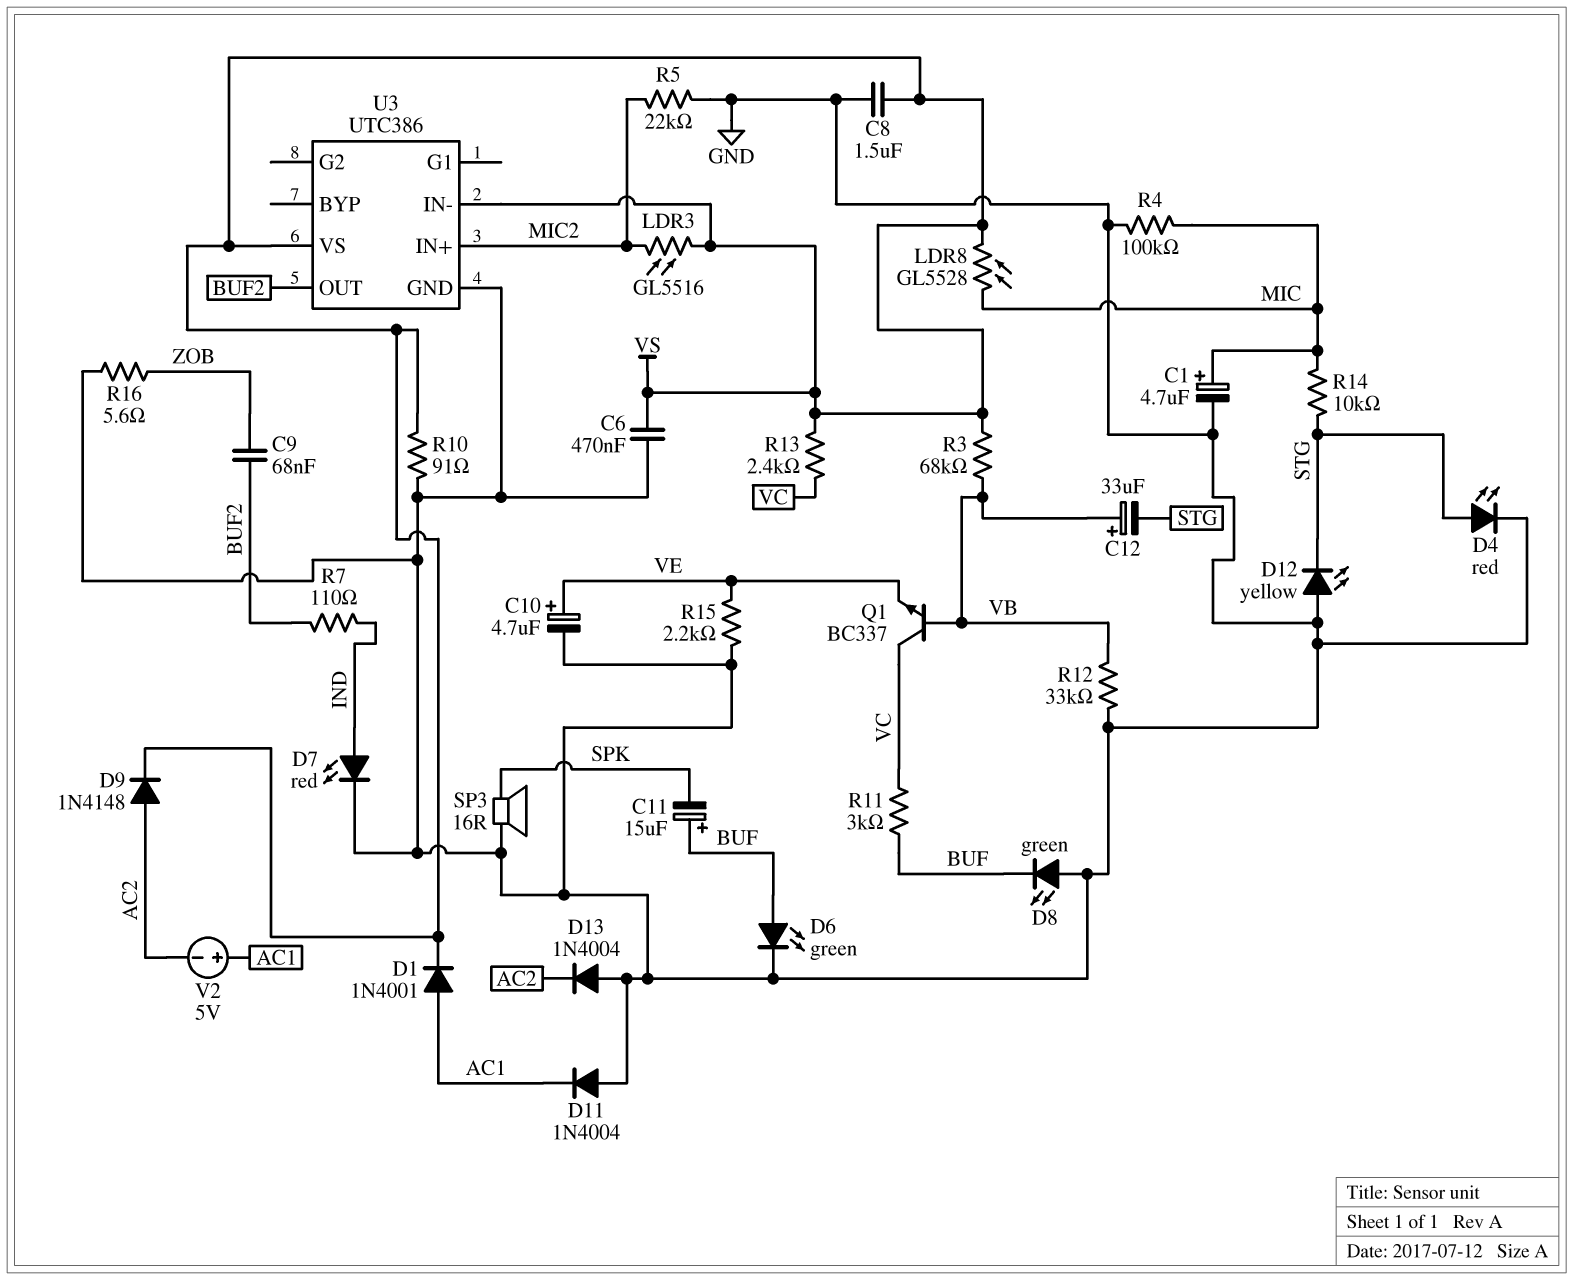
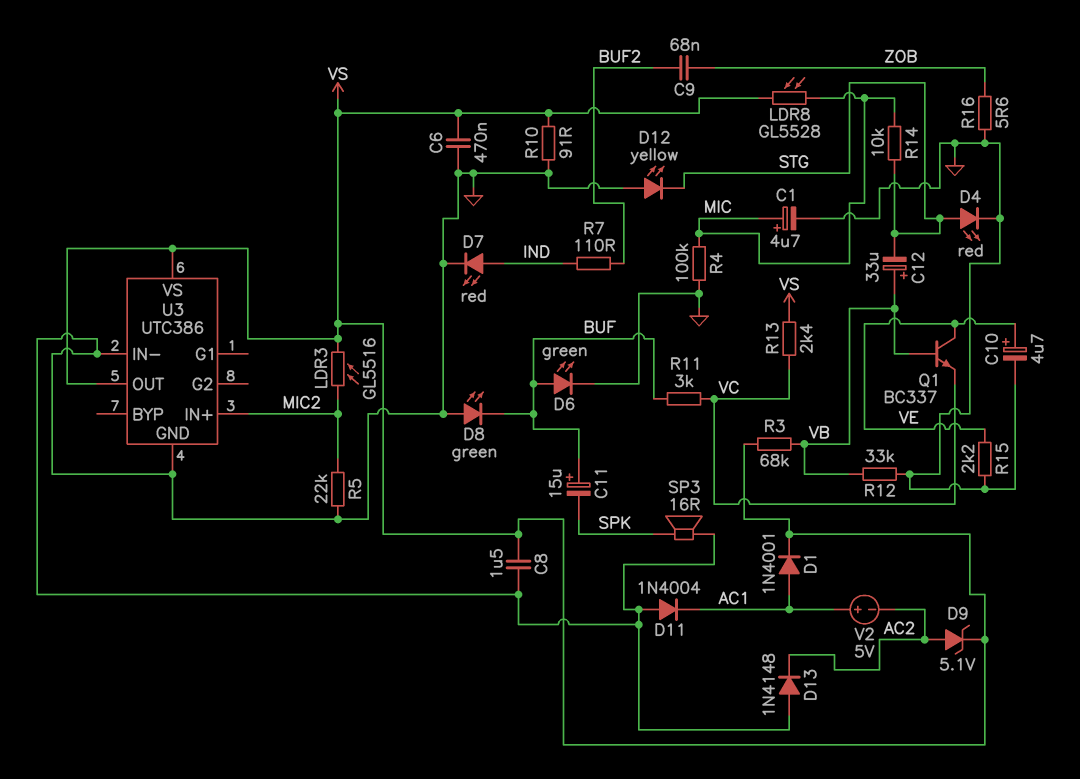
D9: diode 1N4148 (A AC2, K VS) -> zener 5.1V (A AC2, K VS)
D13: diode 1N4004 (A GND, K AC2) -> diode 1N4148 (A GND, K AC2)
Q1: NPN BC337 (B VB, C VC, E VE) -> NPN BC337 (B VB, C VE, E VC)
U3 pin IN-: VS -> GND
U3 pin OUT: BUF2 -> VS

